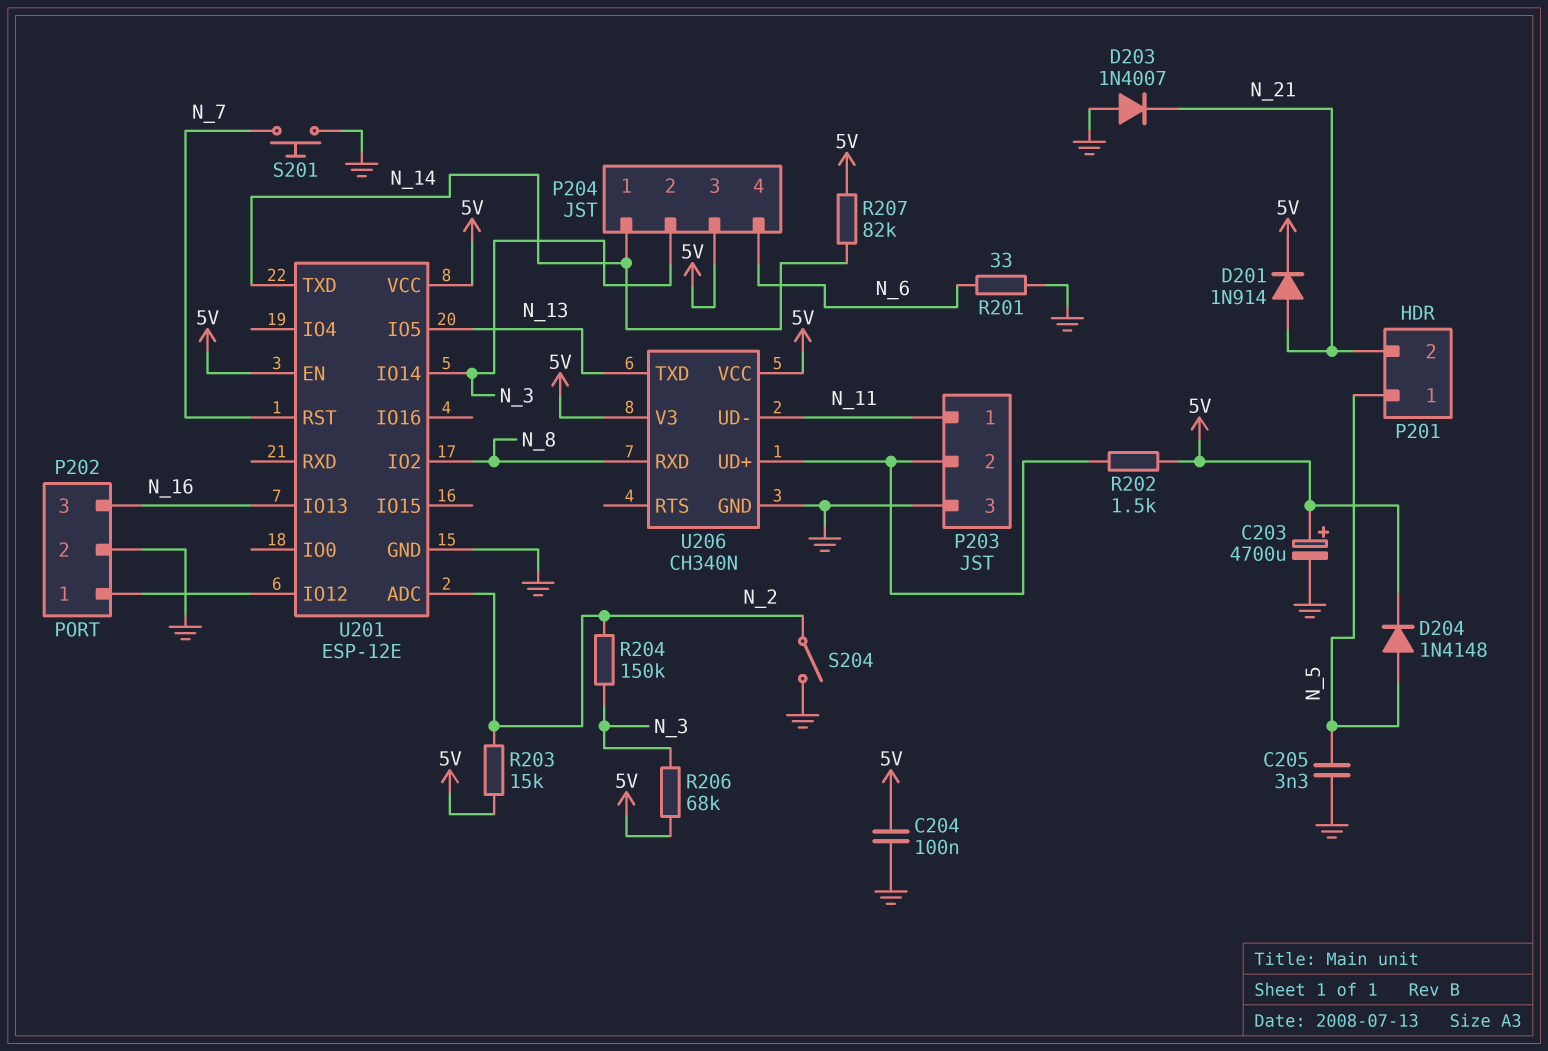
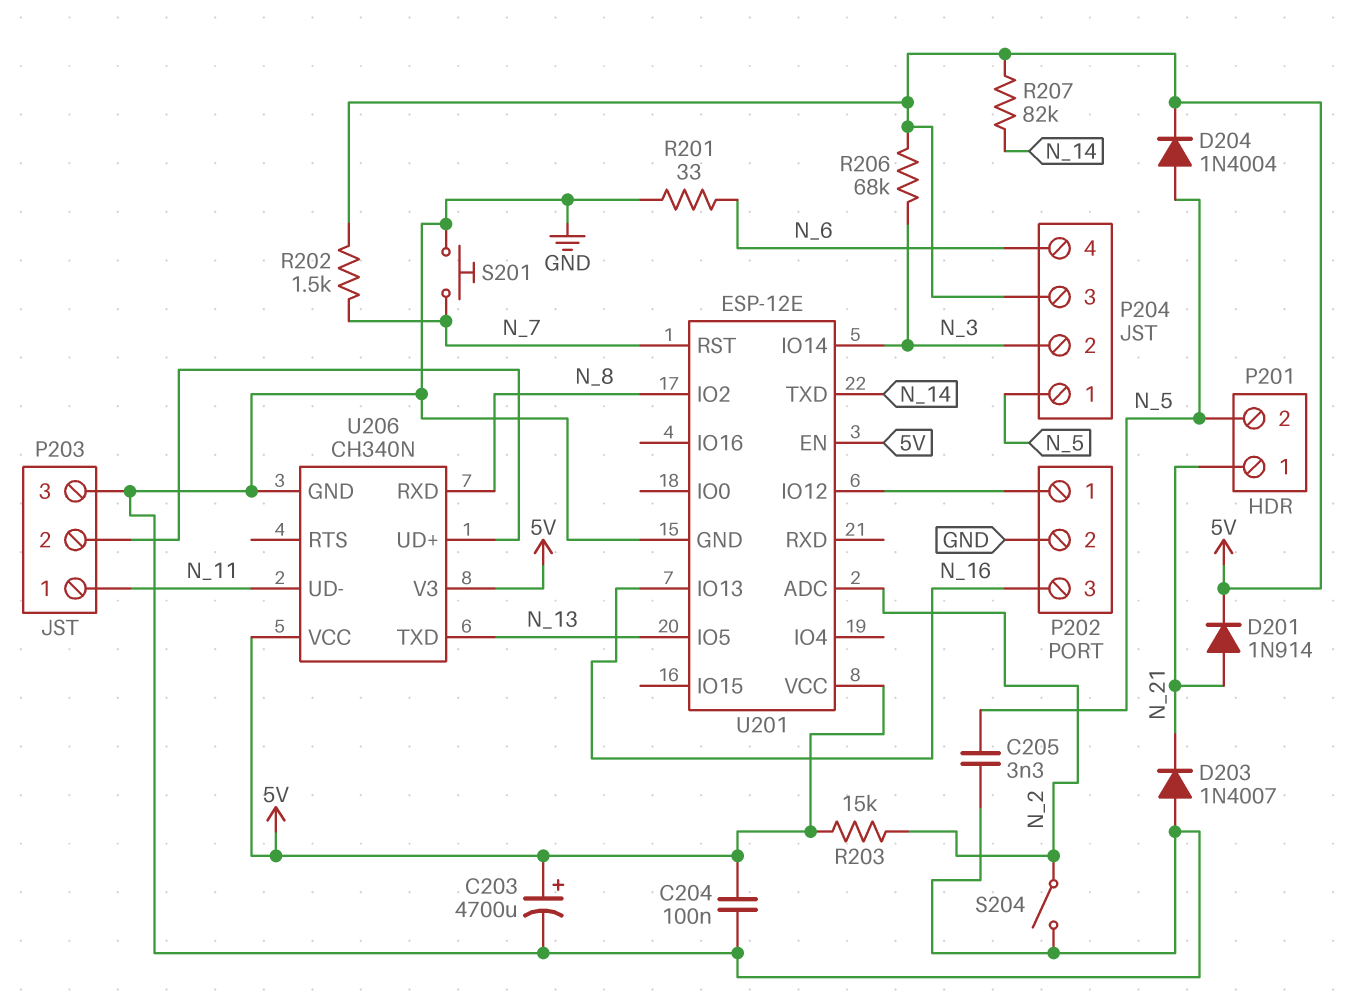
D204: diode 1N4148 (A N_5, K 5V) -> diode 1N4004 (A N_5, K 5V)
P201 pin 1: N_5 -> N_21
P201 pin 2: N_21 -> N_5
P204 pin 1: N_14 -> N_5
R202: 1.5k (5V, P203/2) -> 1.5k (5V, N_7)
R204: 150k (N_2, N_3) -> none

